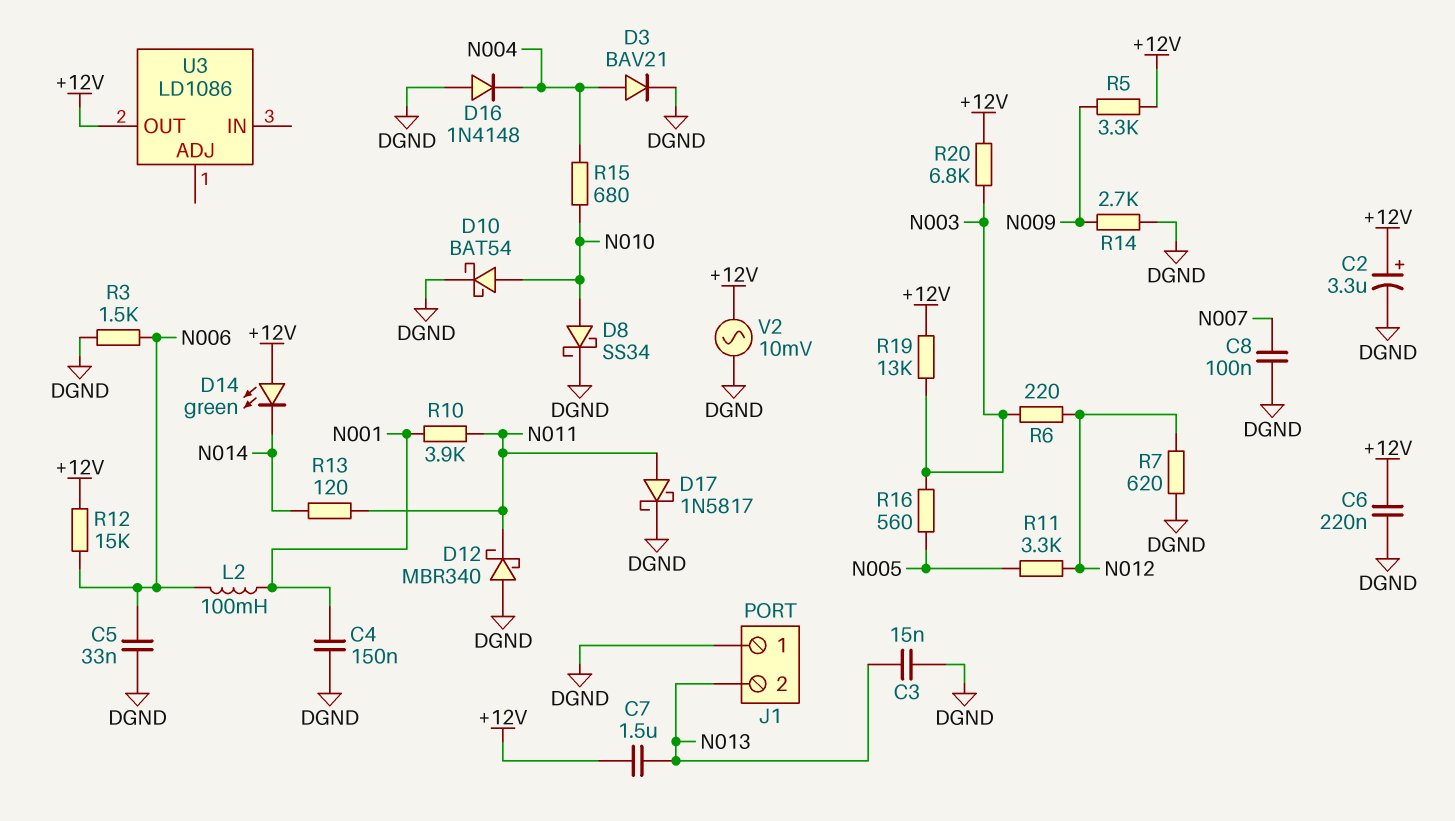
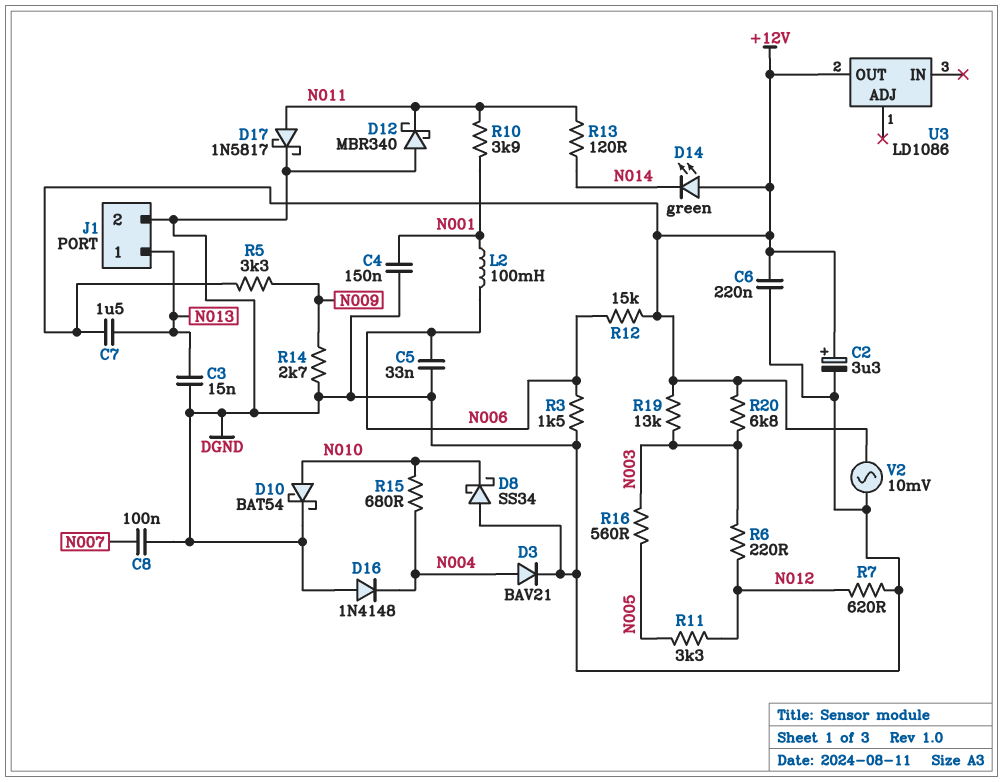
D8: schottky SS34 (A N010, K DGND) -> schottky SS34 (A DGND, K N010)
J1 pin 1: DGND -> N013
J1 pin 2: N013 -> DGND

